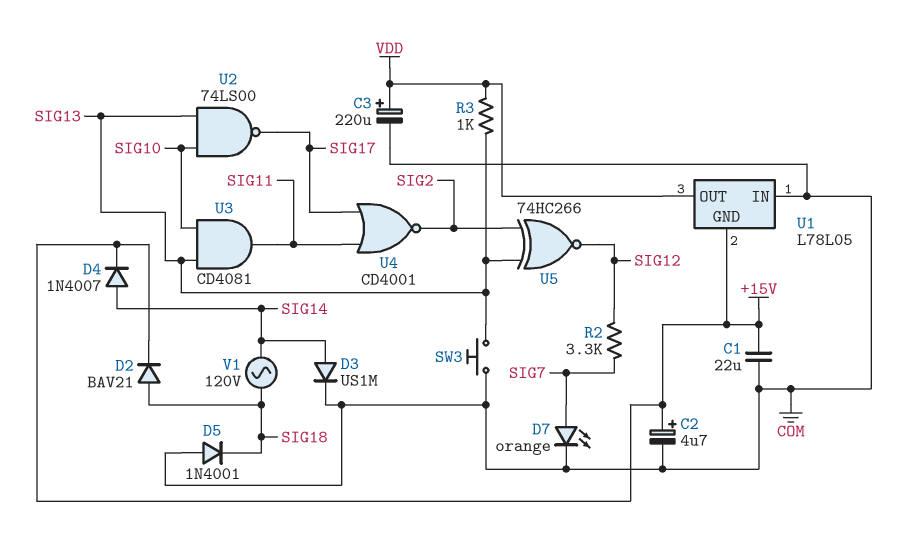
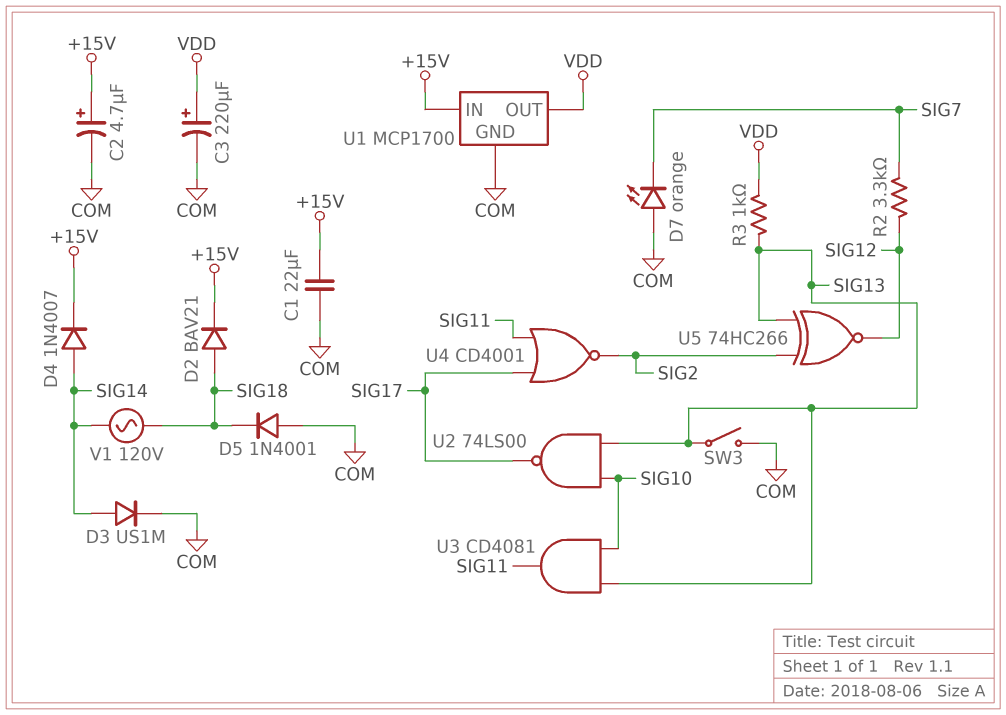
D7: LED orange (A SIG7, K COM) -> LED orange (A COM, K SIG7)
SW3: button (COM, SIG13) -> switch (COM, SIG13)
U1: L78L05 -> MCP1700
U1 pin GND: +15V -> COM
U1 pin IN: COM -> +15V

